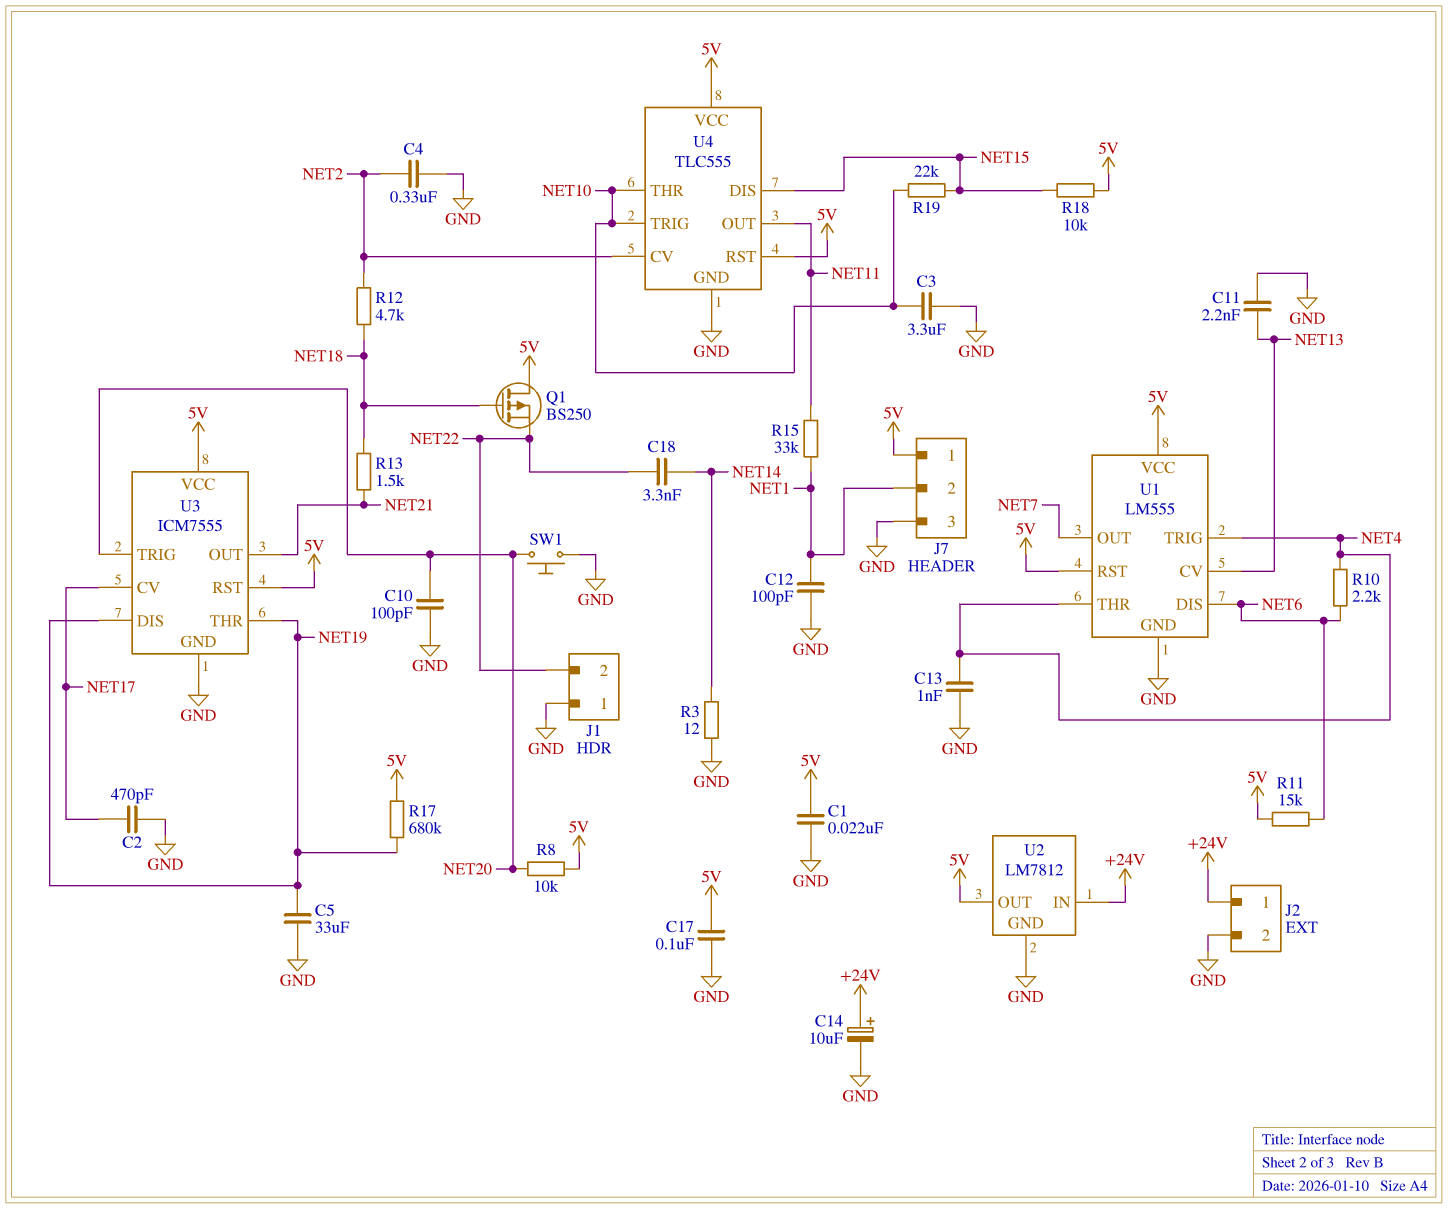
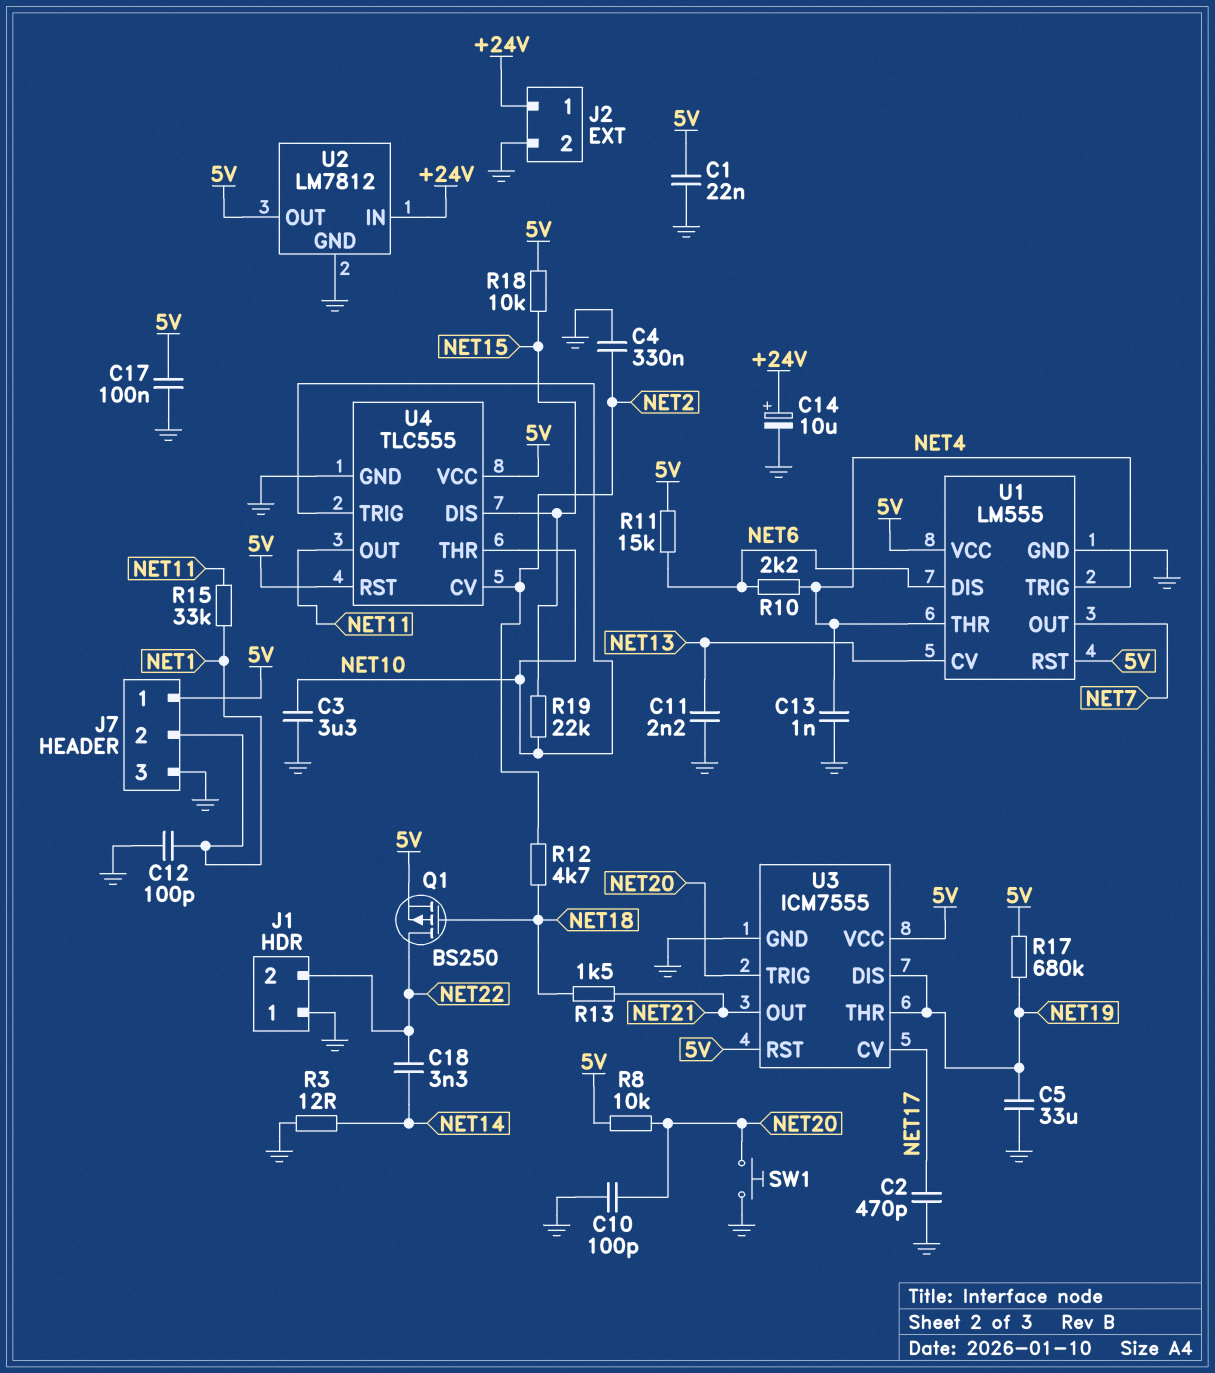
Q1: PMOS BS250 (G NET18, D 5V, S NET22) -> PMOS BS250 (G NET18, D NET22, S 5V)

